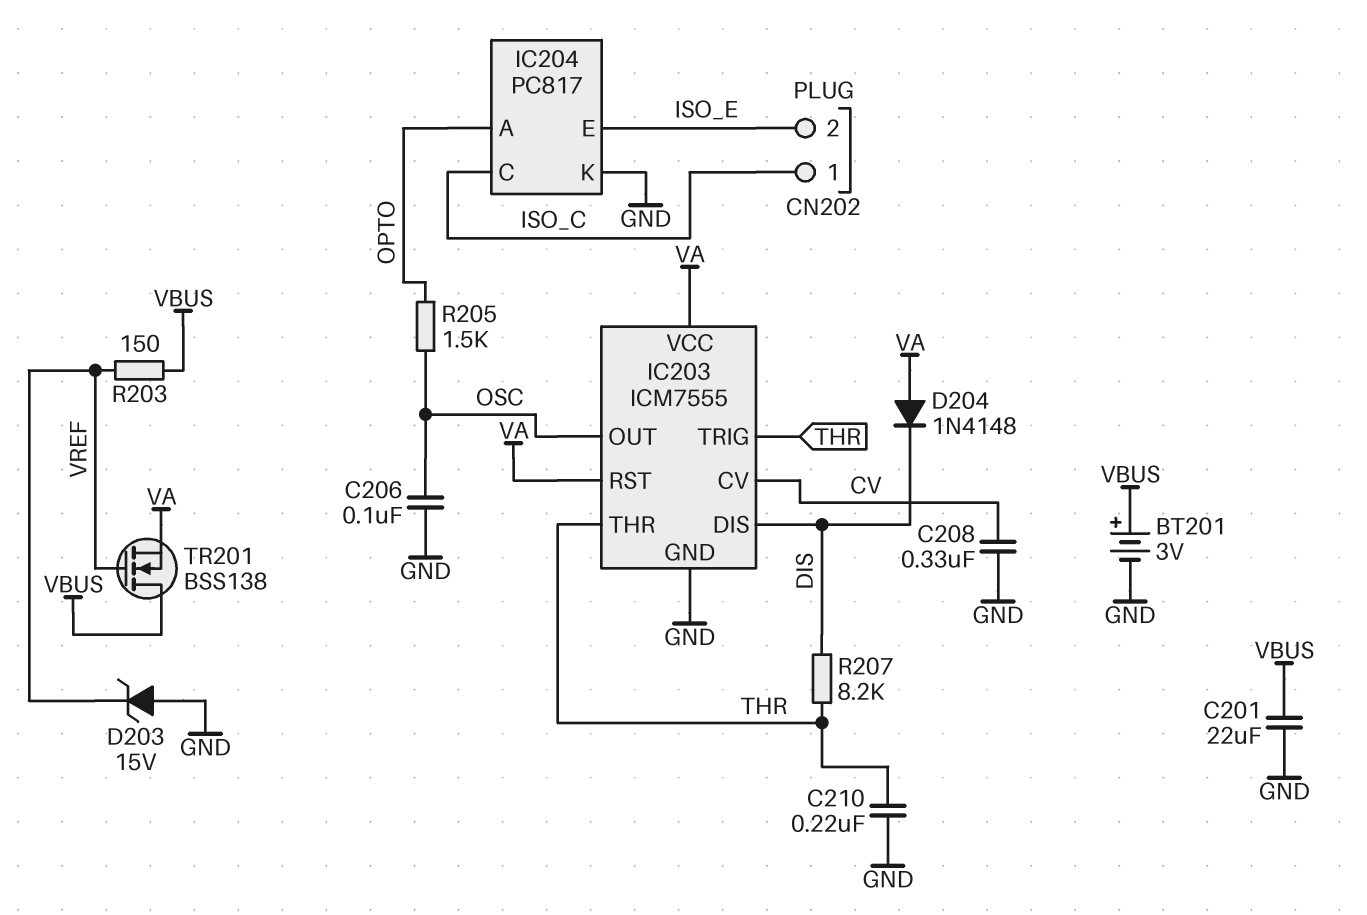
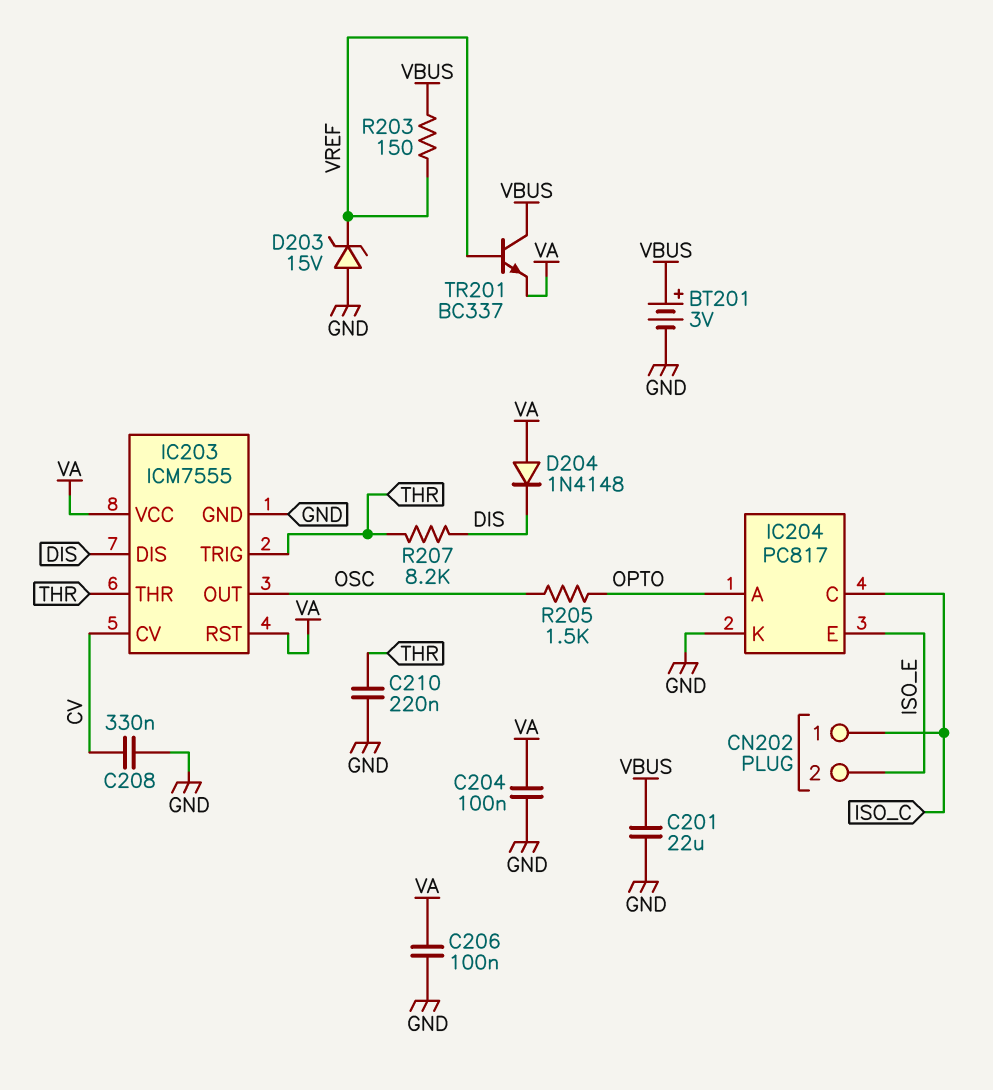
C204: none -> 100nF (GND, VA)
C206: 100nF (GND, OSC) -> 100nF (GND, VA)
TR201: NMOS BSS138 (G VREF, D VBUS, S VA) -> NPN BC337 (B VREF, C VBUS, E VA)

